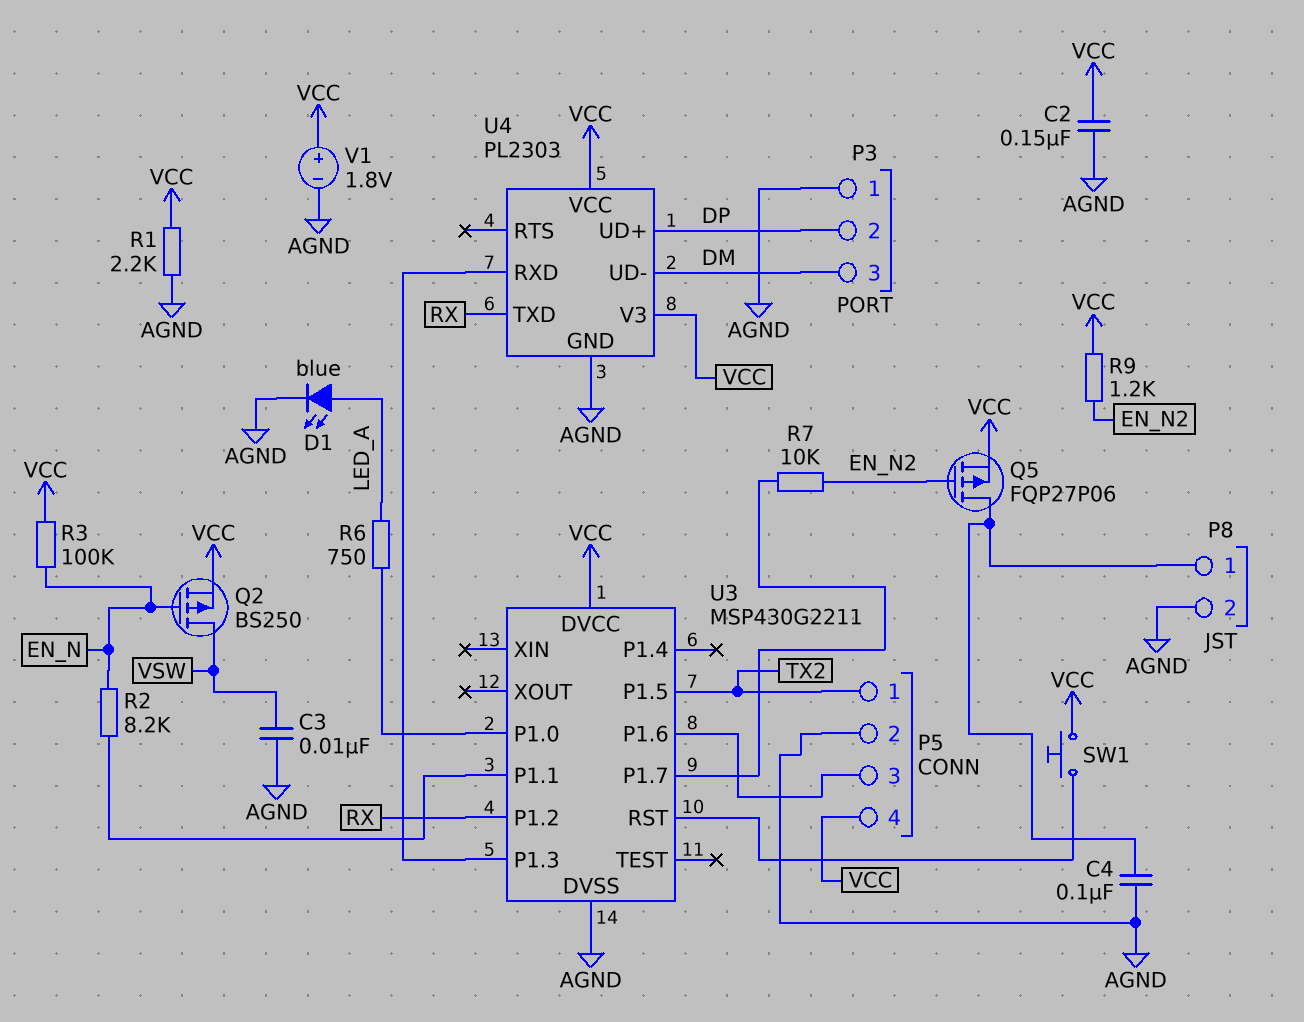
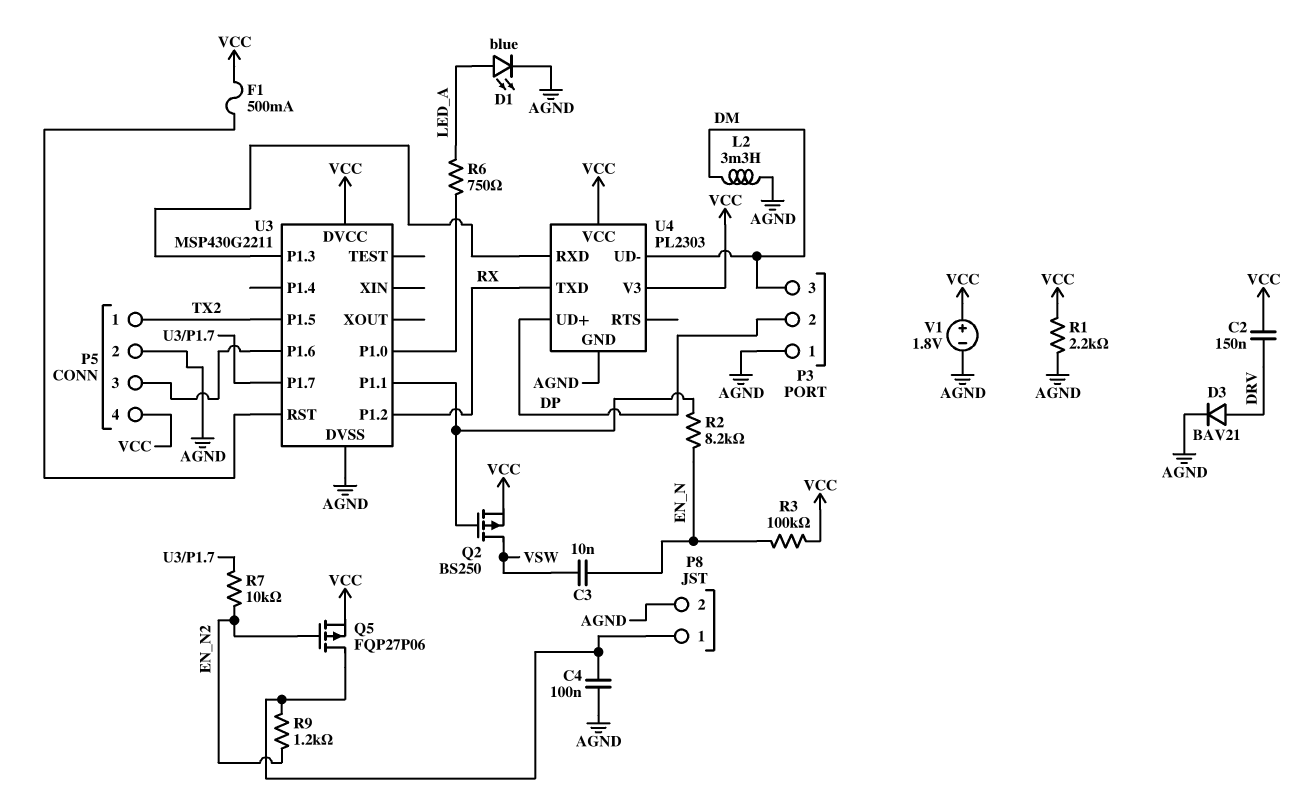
C2: 150nF (AGND, VCC) -> 150nF (DRV, VCC)
C3: 10nF (AGND, VSW) -> 10nF (EN_N, VSW)
D3: none -> diode BAV21 (A DRV, K AGND)
F1: none -> 500mA (U3/RST, VCC)
L2: none -> 3.3mH (AGND, DM)
Q2: PMOS BS250 (G EN_N, D VSW, S VCC) -> PMOS BS250 (G U3/P1.1, D VSW, S VCC)
R9: 1.2k (EN_N2, VCC) -> 1.2k (EN_N2, P8/1)
SW1: button (U3/RST, VCC) -> none

